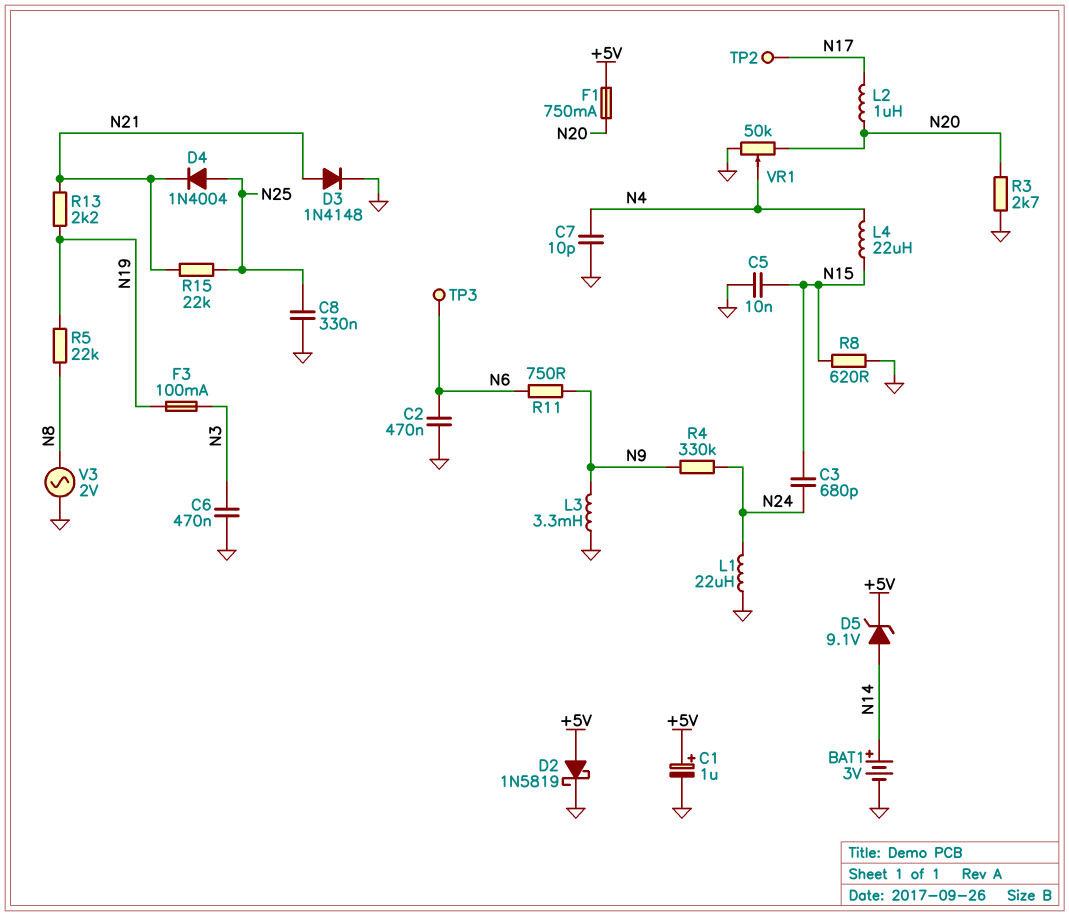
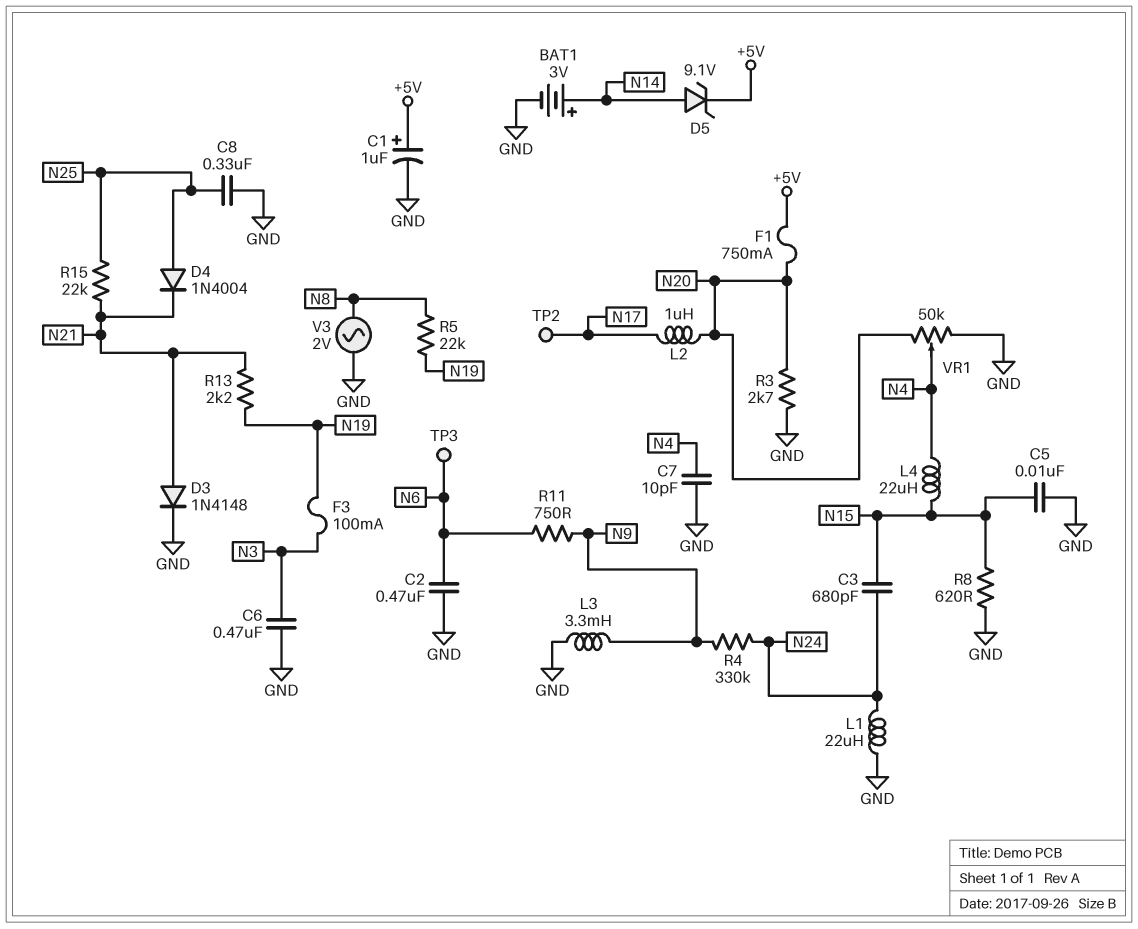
D2: schottky 1N5819 (A +5V, K GND) -> none

